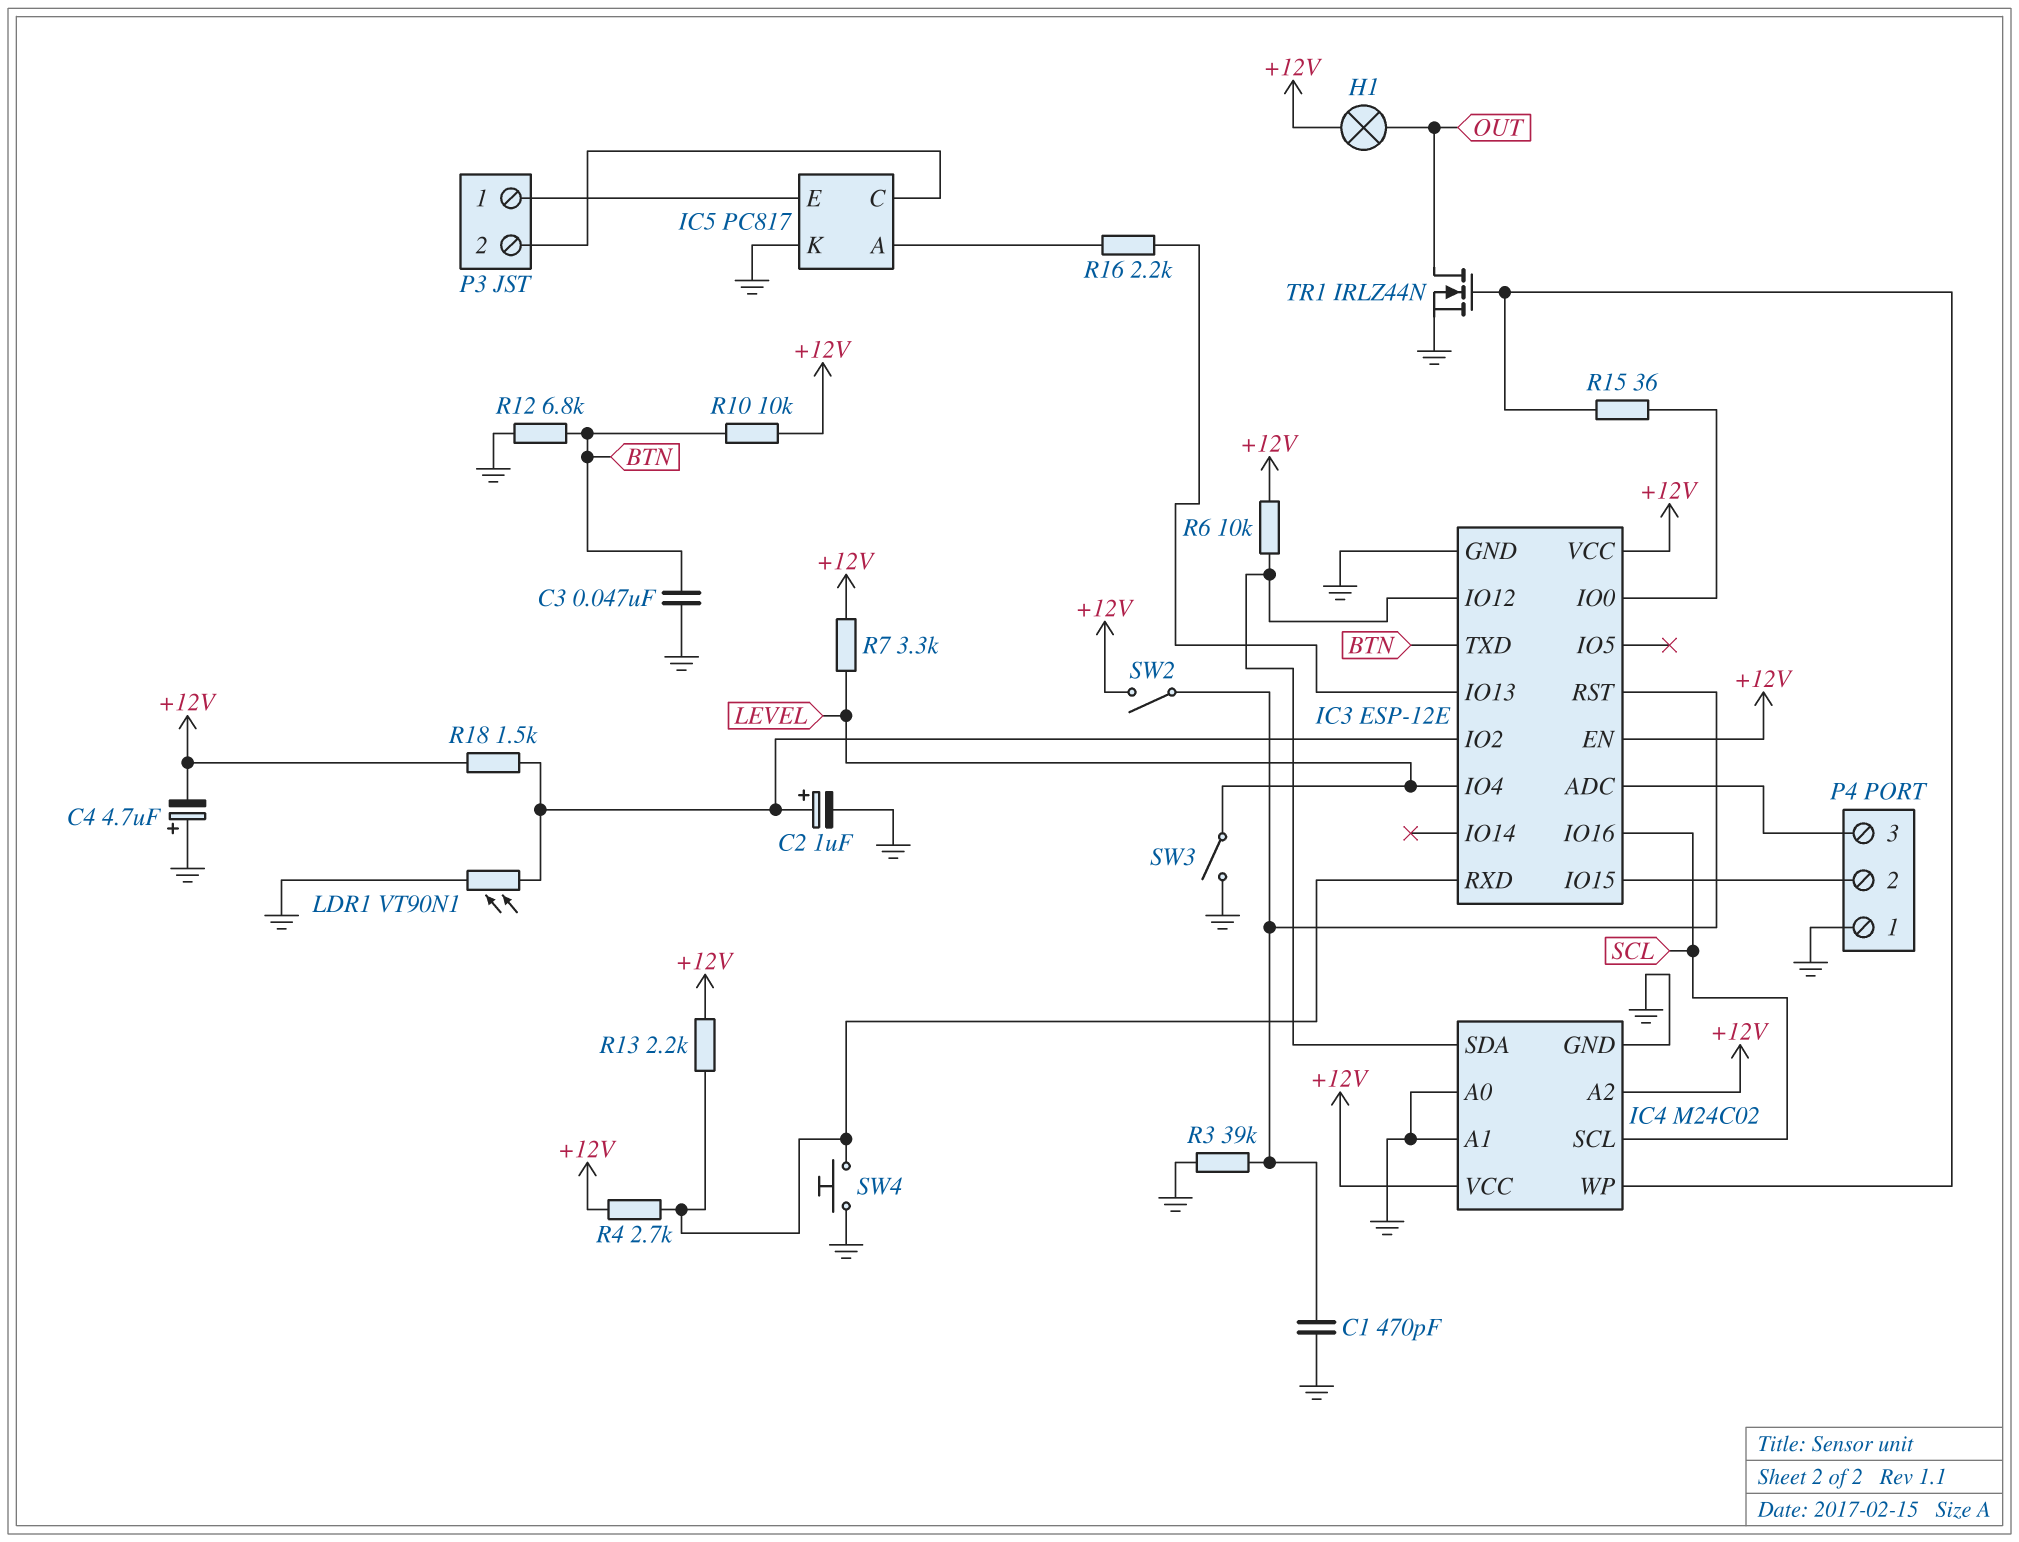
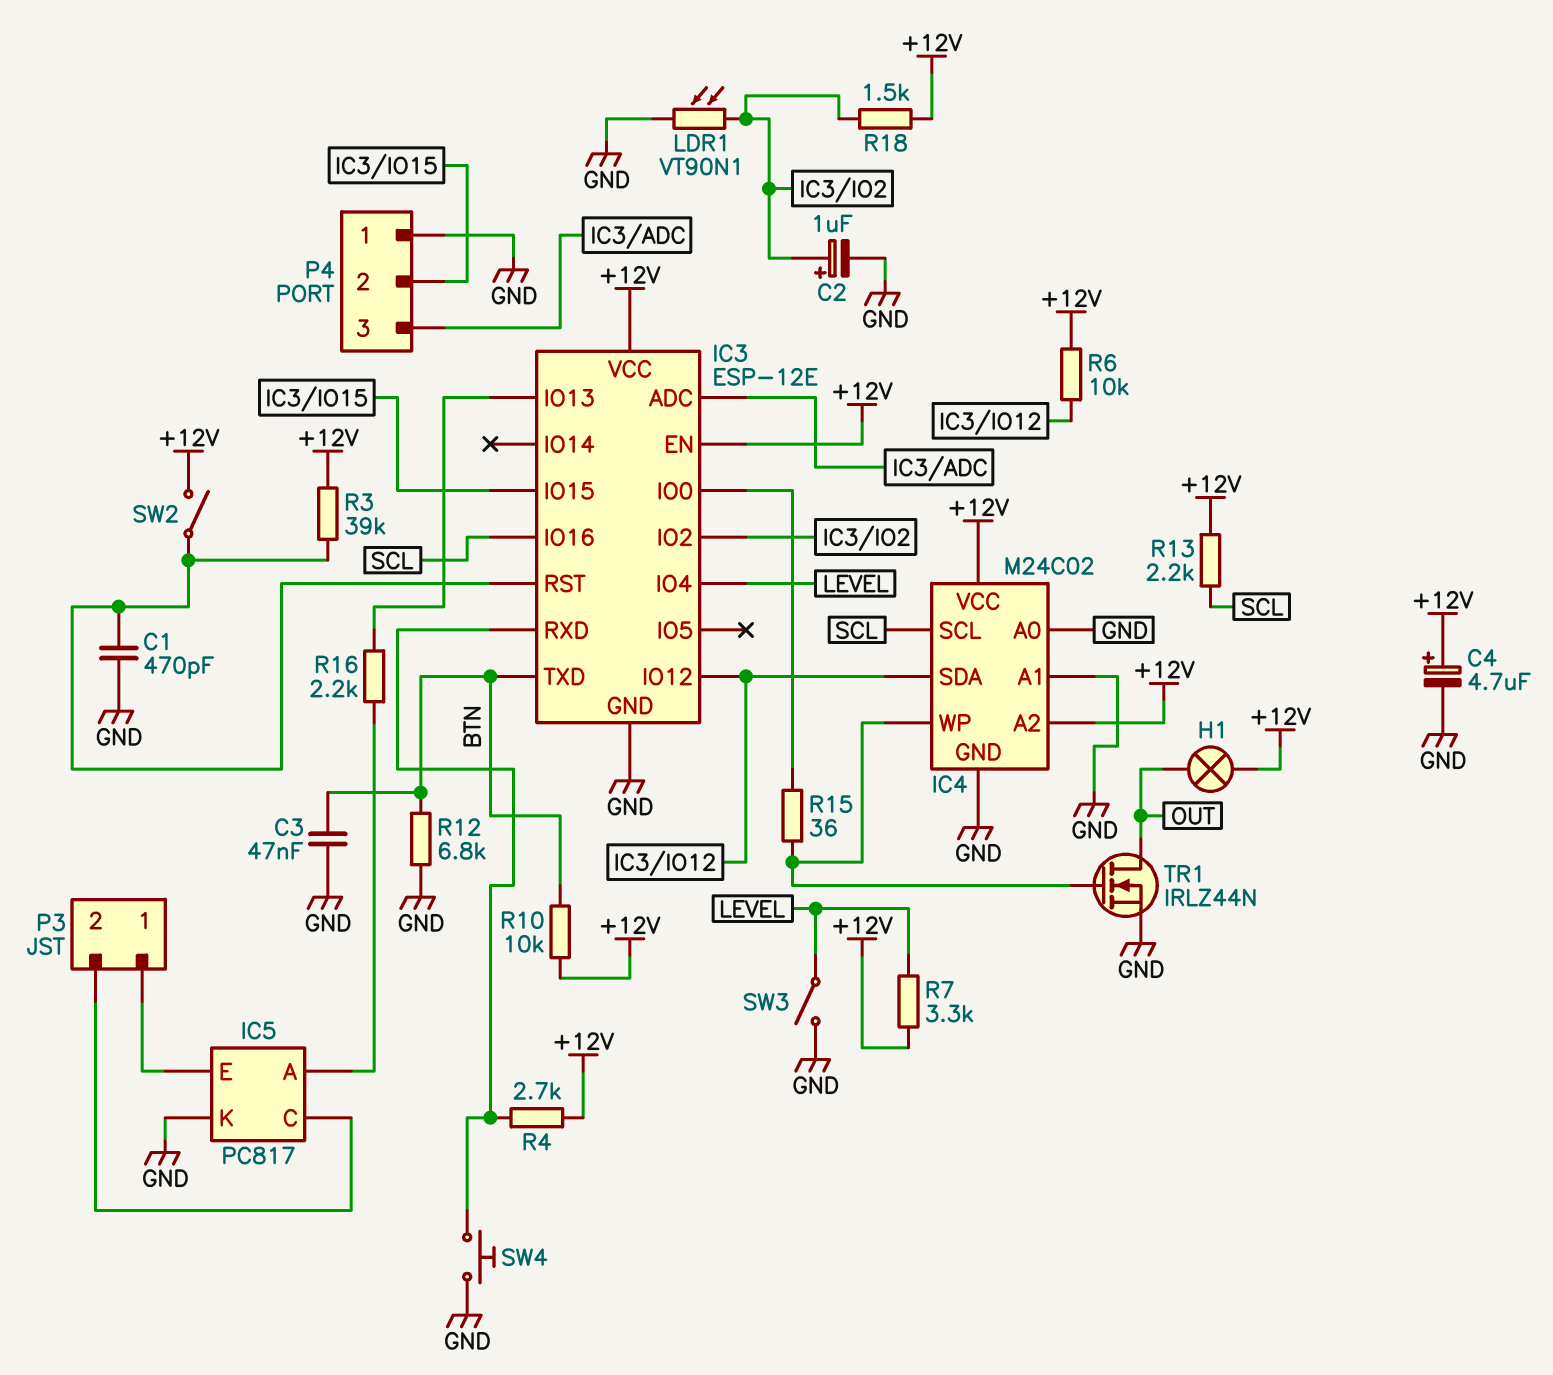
C4: 4.7uF (plus GND, minus +12V) -> 4.7uF (plus +12V, minus GND)
R3: 39k (GND, IC3/RST) -> 39k (+12V, IC3/RST)
R13: 2.2k (+12V, IC3/RXD) -> 2.2k (+12V, SCL)

